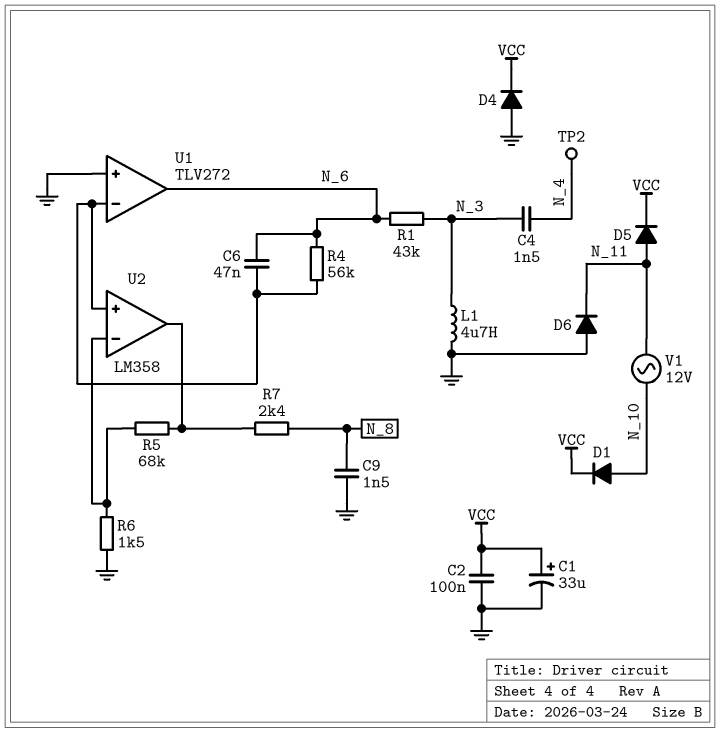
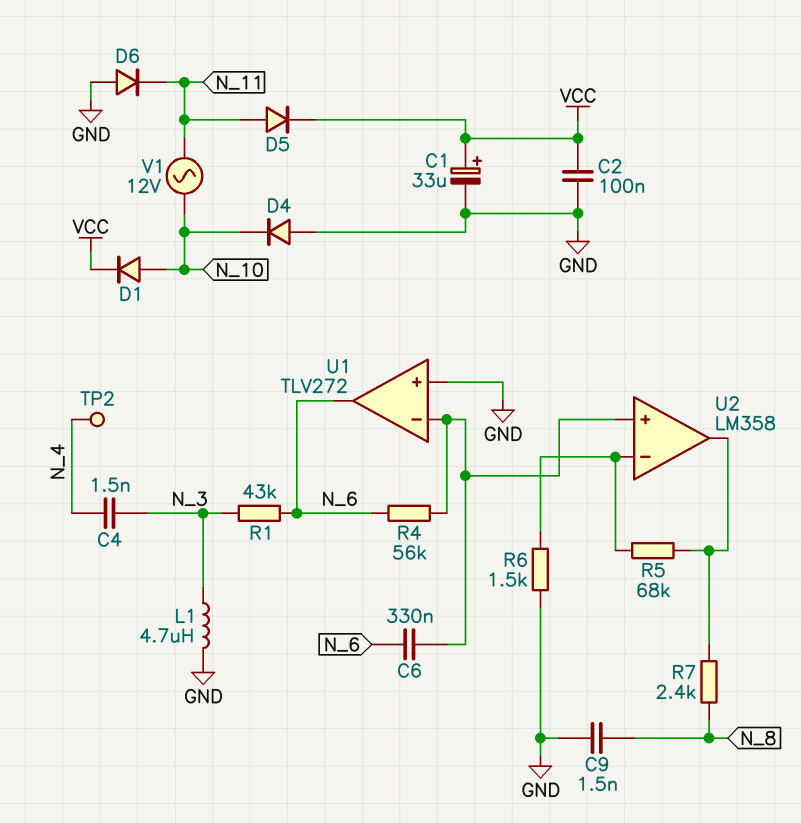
C6: 47nF (N_6, U1/in-) -> 330nF (N_6, U1/in-)
D4: diode (A GND, K VCC) -> diode (A GND, K N_10)

